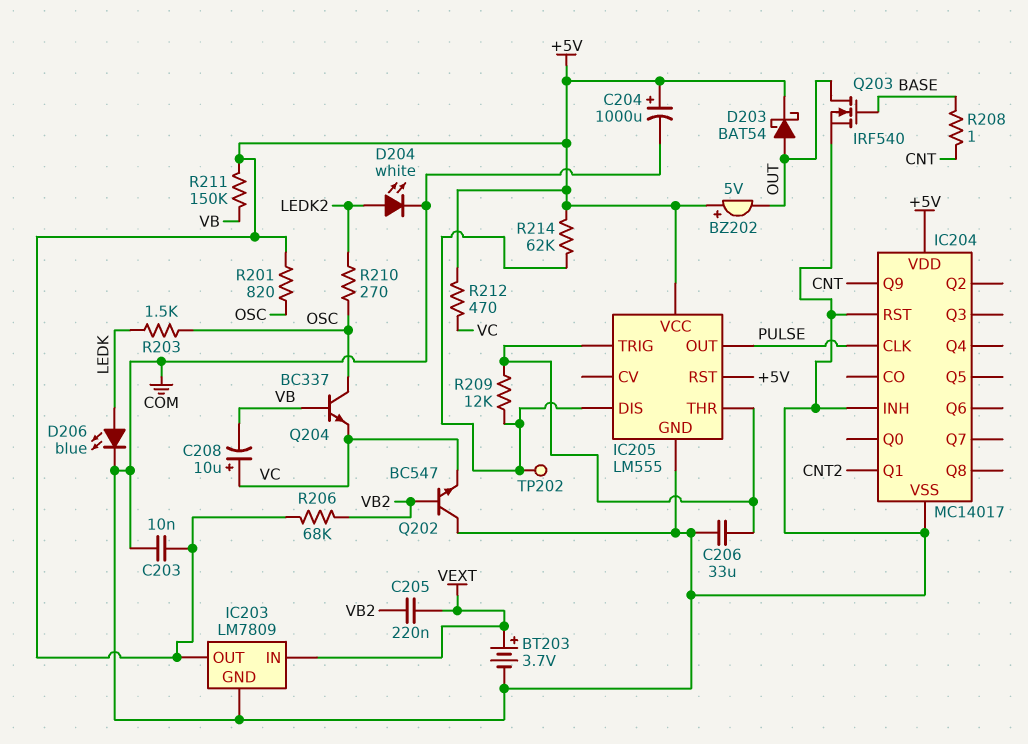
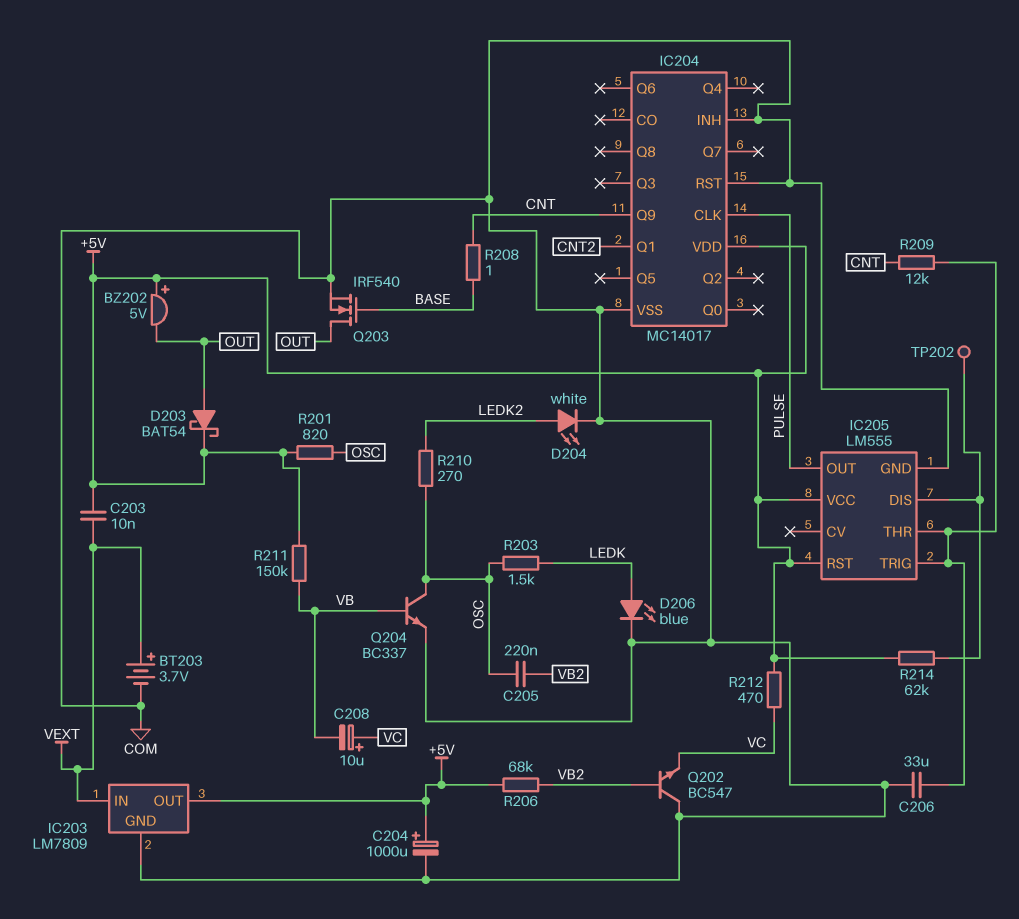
C203: 10nF (+5V, COM) -> 10nF (+5V, VEXT)
C205: 220nF (VB2, VEXT) -> 220nF (OSC, VB2)
Q204: NPN BC337 (B VB, C OSC, E VC) -> NPN BC337 (B VB, C OSC, E COM)
R209: 12k (IC205/DIS, IC205/THR) -> 12k (CNT, IC205/THR)

